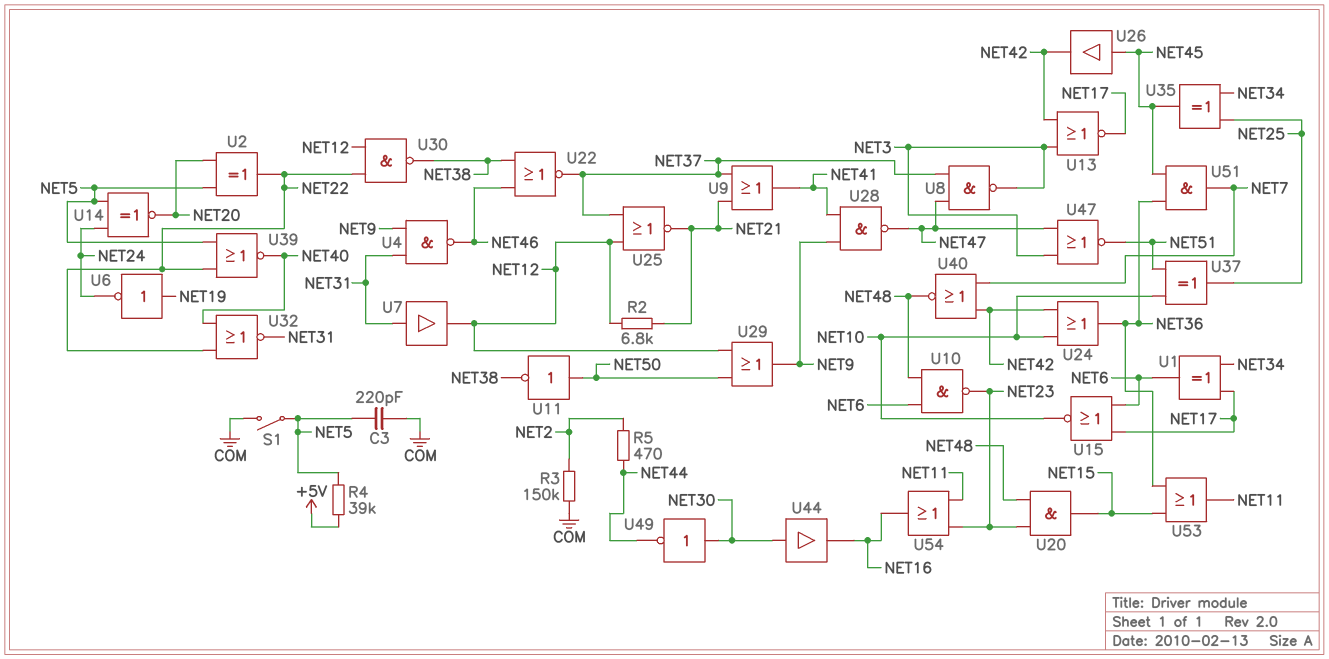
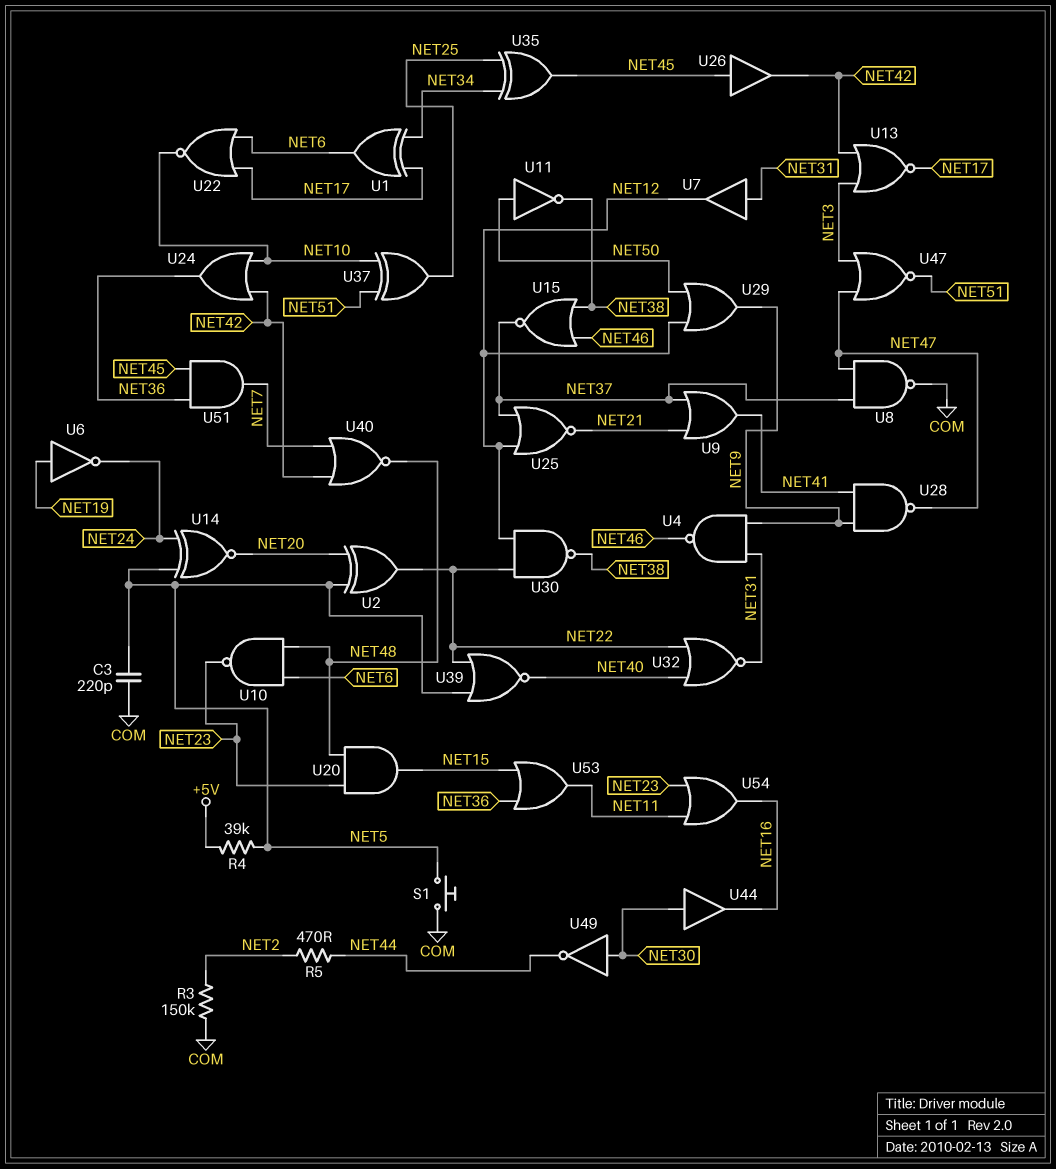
R2: 6.8k (NET12, NET21) -> none
S1: switch (COM, NET5) -> button (COM, NET5)
U8: NAND (in NET37, in NET47, out NET3) -> NAND (in NET37, in NET47, out COM)
U15: NOR (in NET6, in NET17, out NET10) -> NOR (in NET38, in NET46, out NET37)
U22: NOR (in NET38, in NET46, out NET37) -> NOR (in NET6, in NET17, out NET10)

